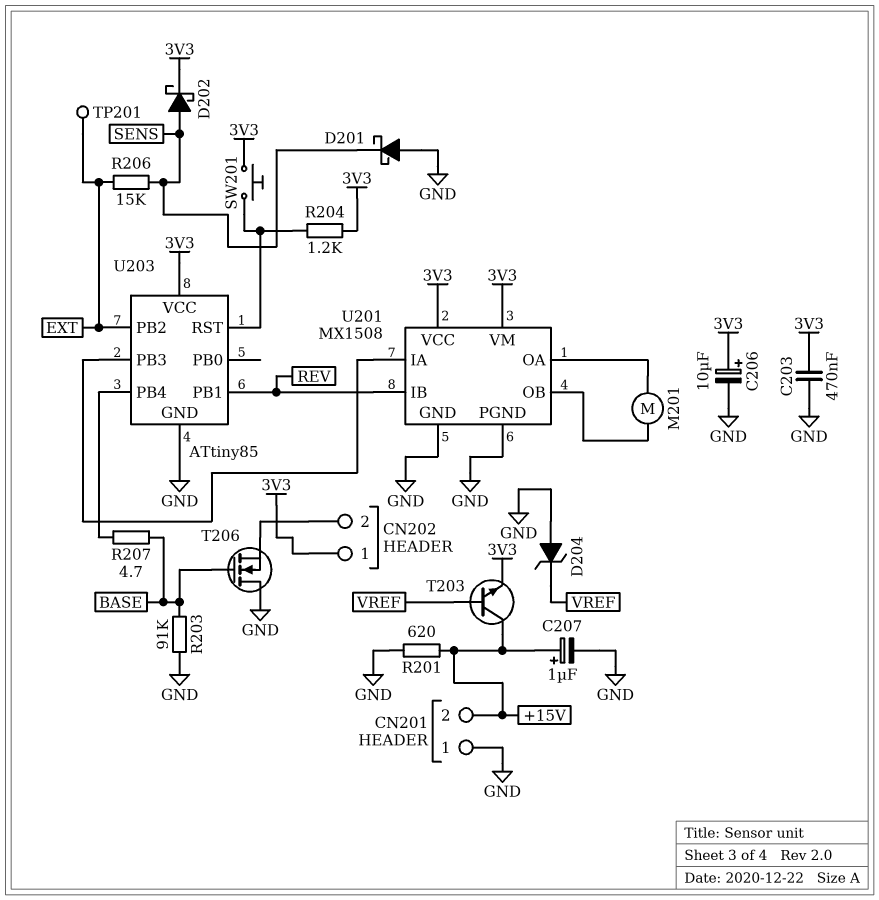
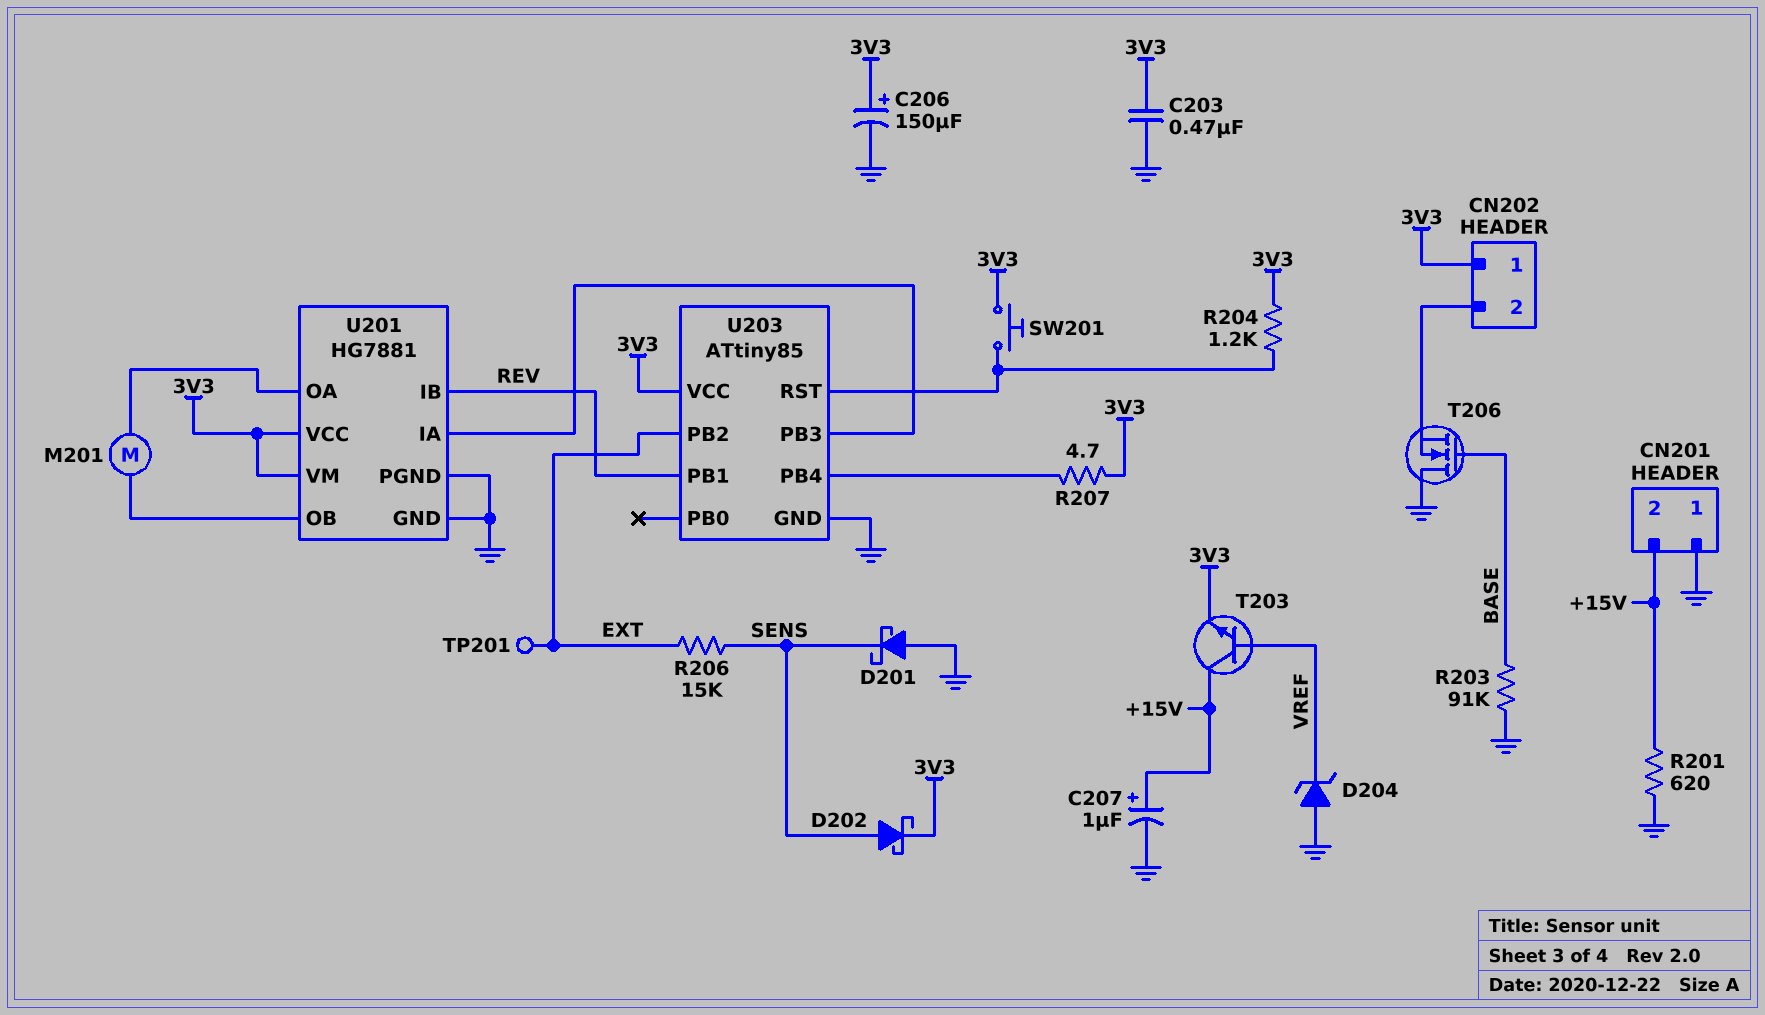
C206: 10uF (plus 3V3, minus GND) -> 150uF (plus 3V3, minus GND)
R207: 4.7 (BASE, U203/PB4) -> 4.7 (3V3, U203/PB4)
U201: MX1508 -> HG7881

